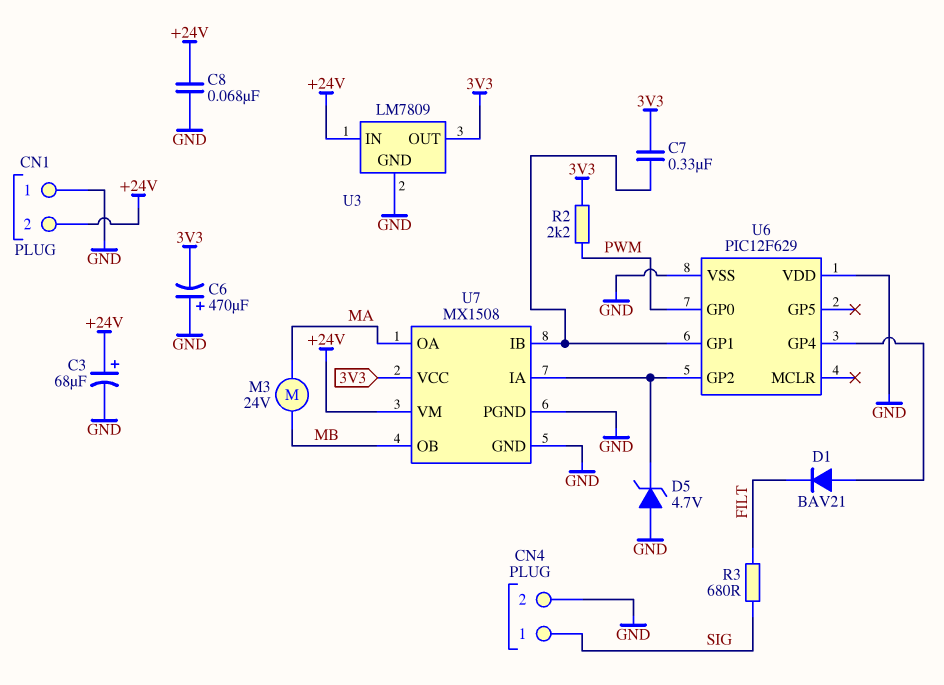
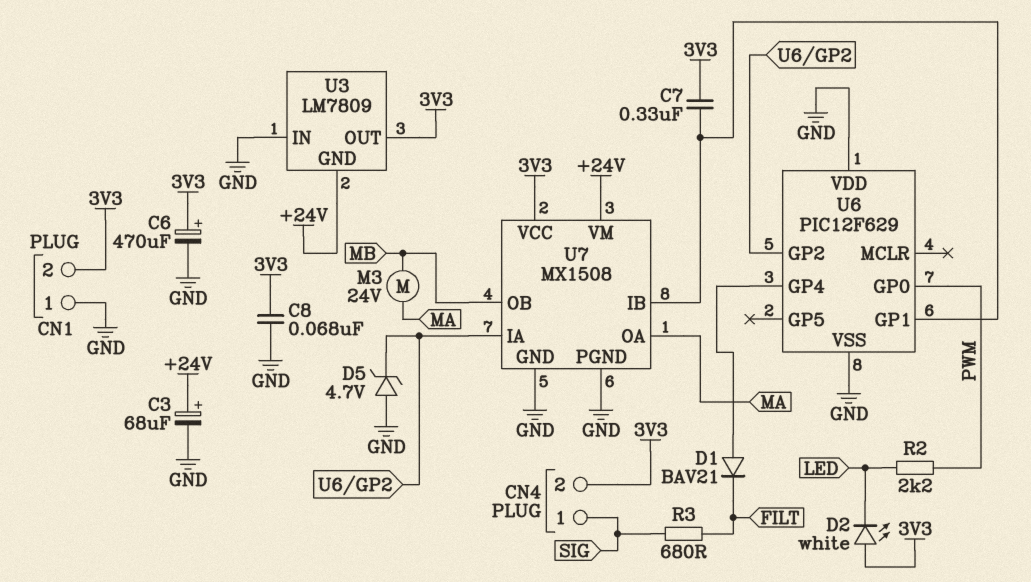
C6: 470uF (plus GND, minus 3V3) -> 470uF (plus 3V3, minus GND)
C8: 68nF (+24V, GND) -> 68nF (3V3, GND)
CN1 pin 2: +24V -> 3V3
CN4 pin 2: GND -> 3V3
D2: none -> LED white (A 3V3, K LED)
R2: 2.2k (3V3, PWM) -> 2.2k (LED, PWM)
U3 pin GND: GND -> +24V
U3 pin IN: +24V -> GND

